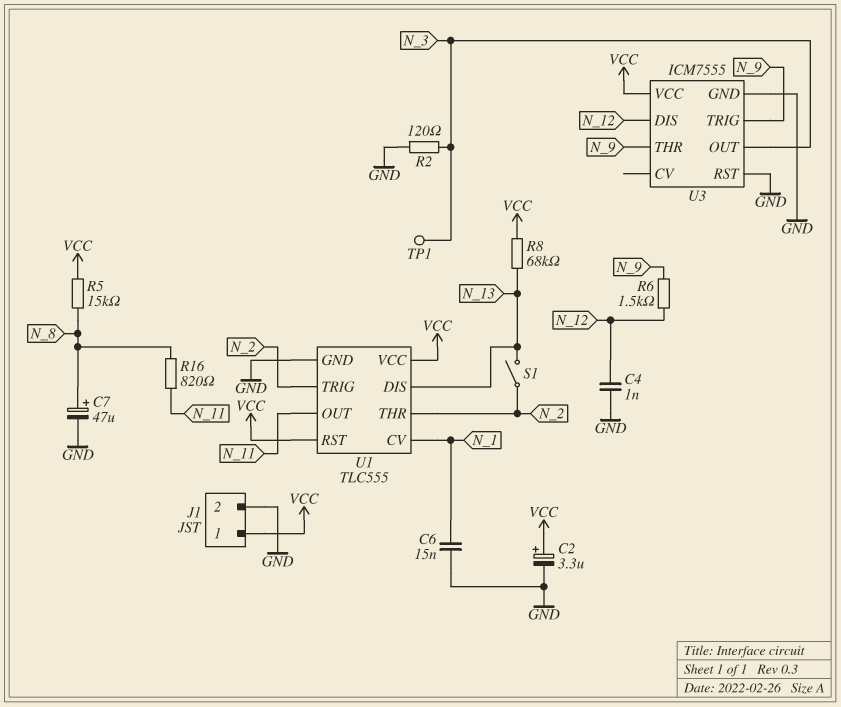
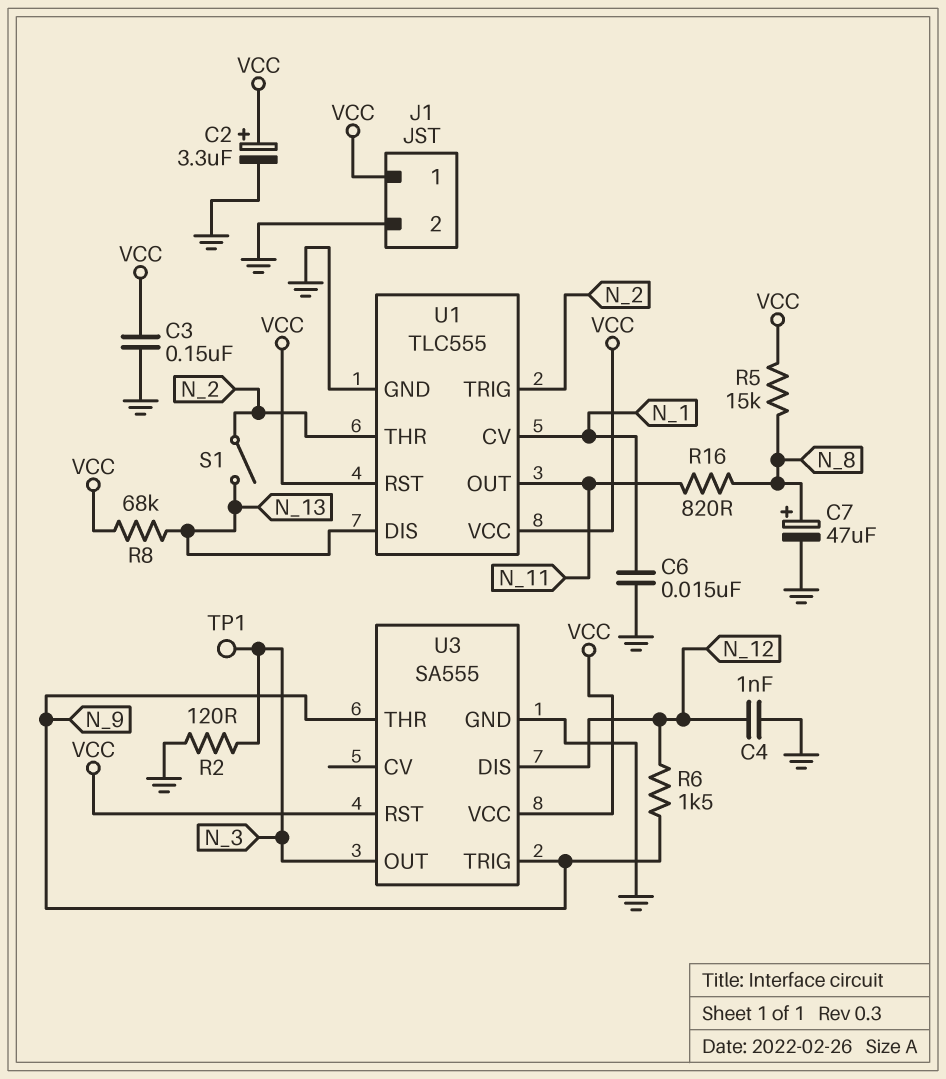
C3: none -> 150nF (GND, VCC)
U3: ICM7555 -> SA555
U3 pin RST: GND -> VCC

